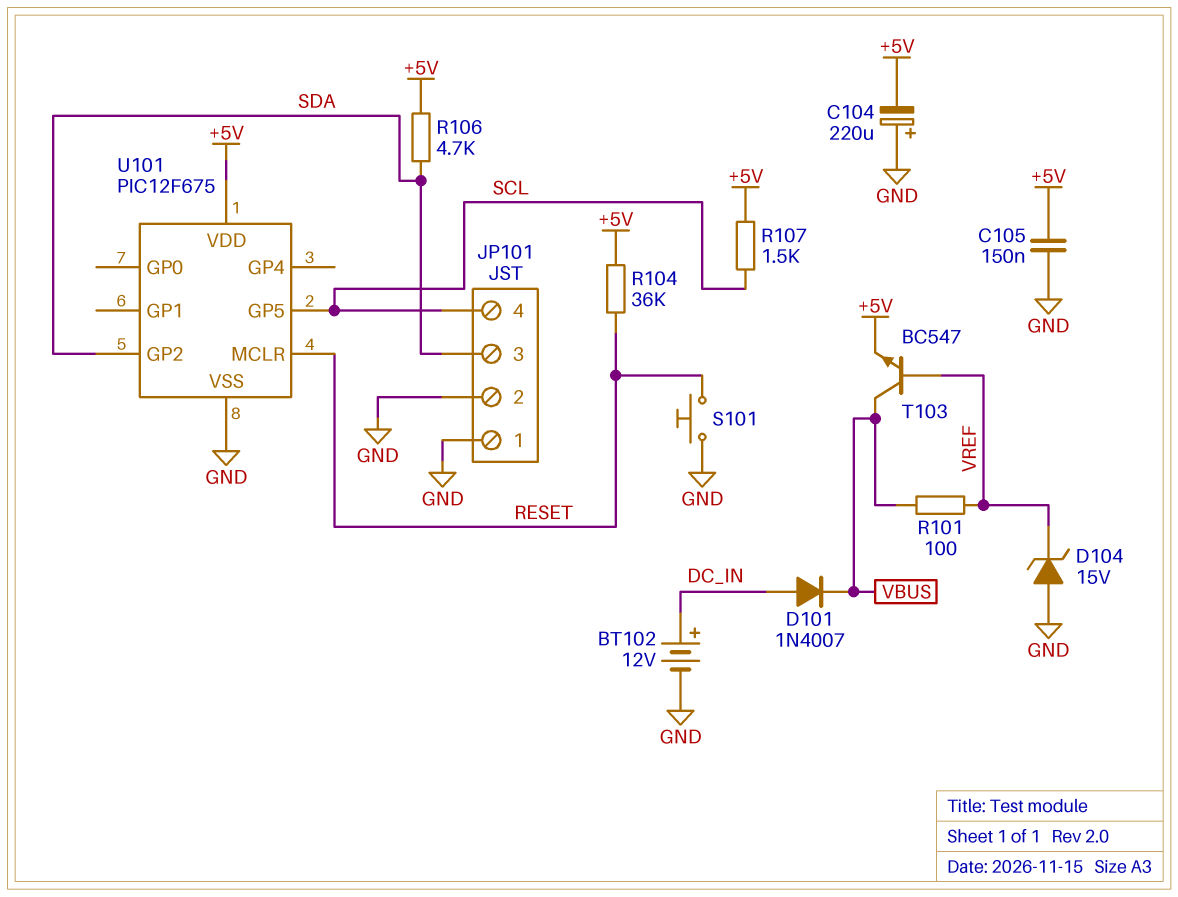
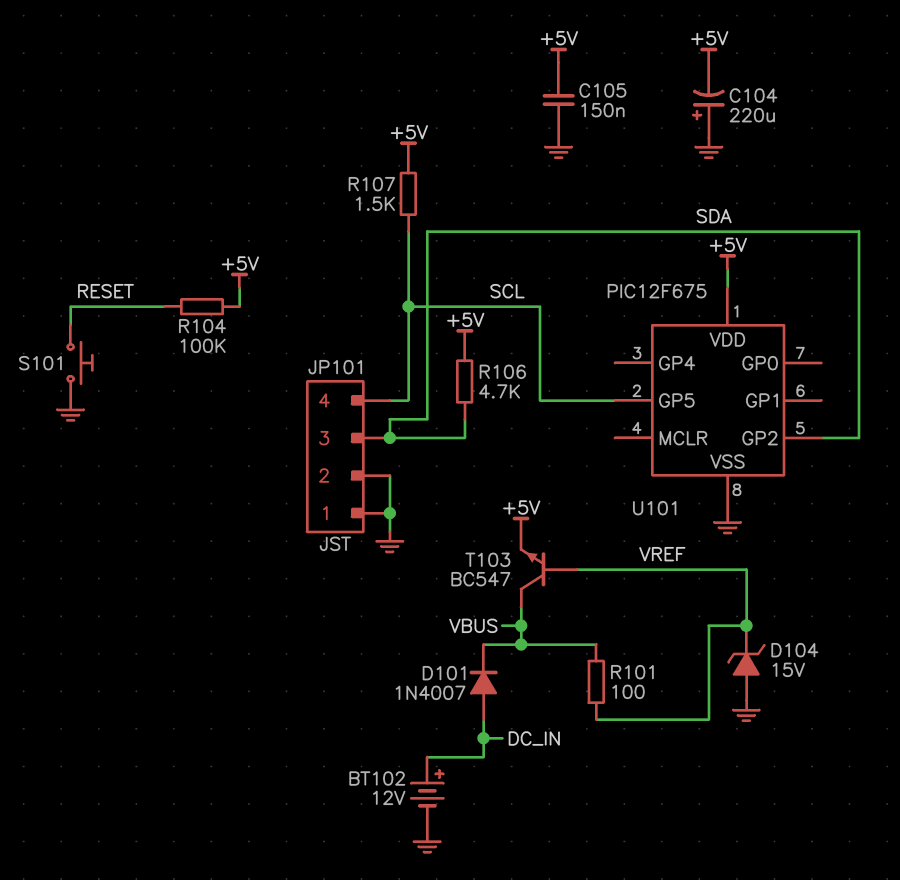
R104: 36k (+5V, RESET) -> 100k (+5V, RESET)
U101 pin MCLR: RESET -> none

